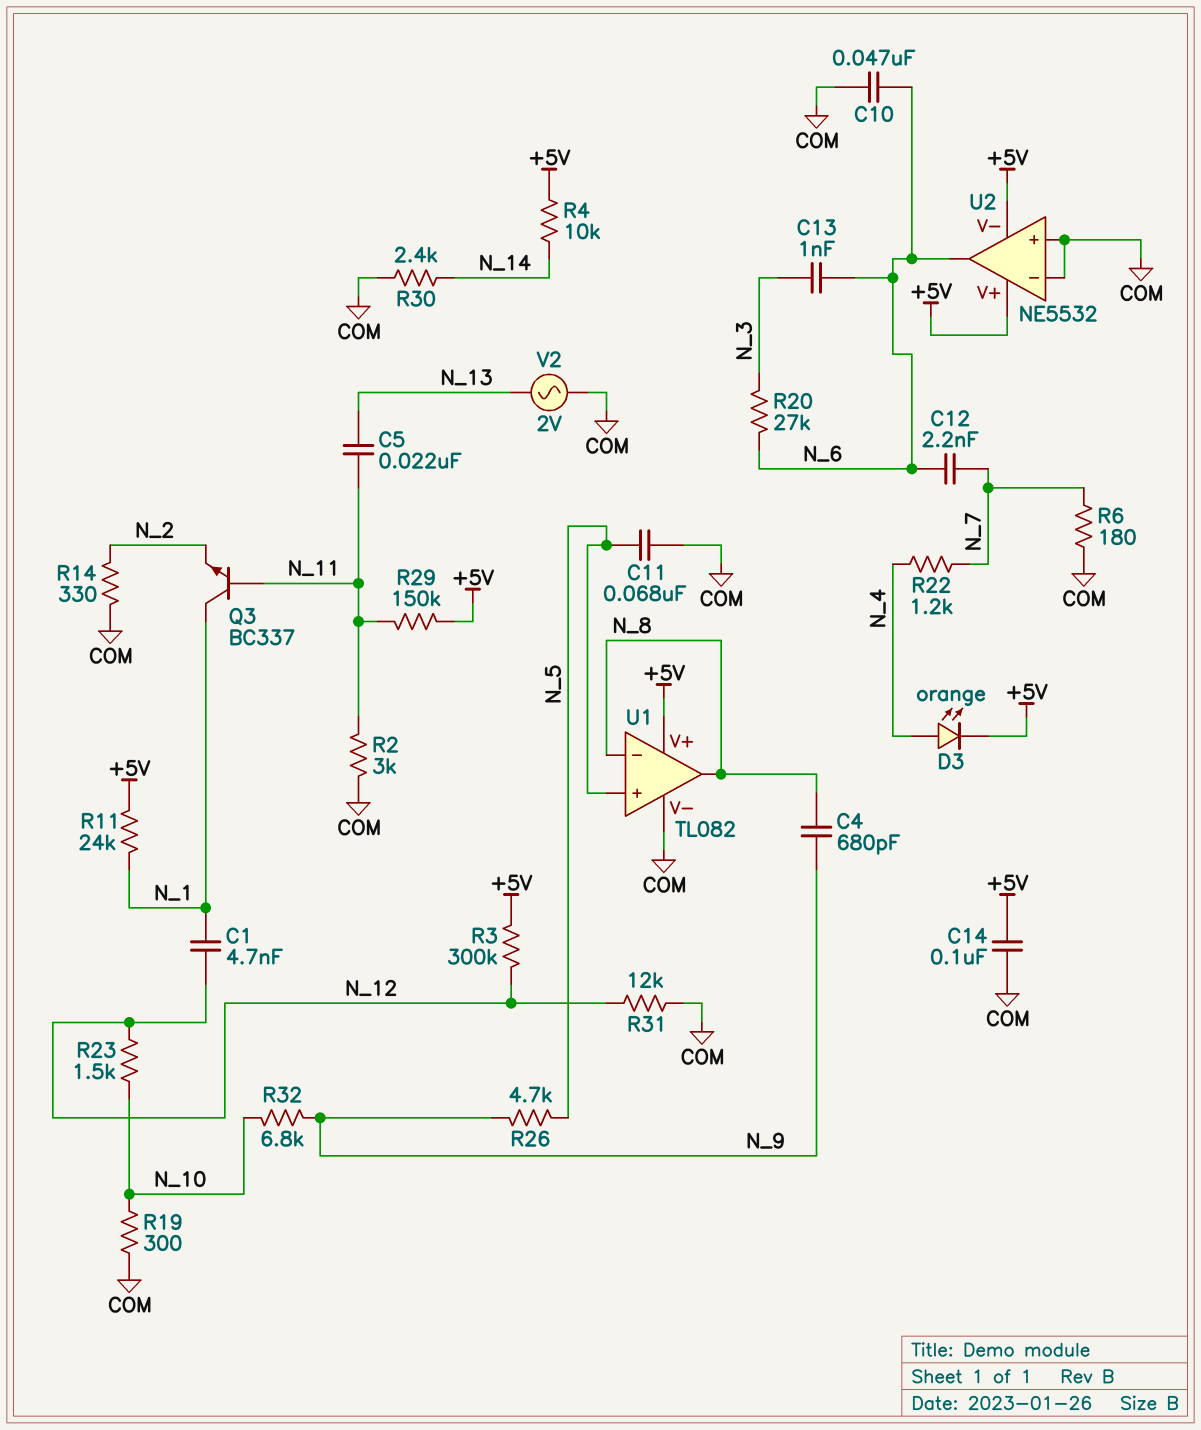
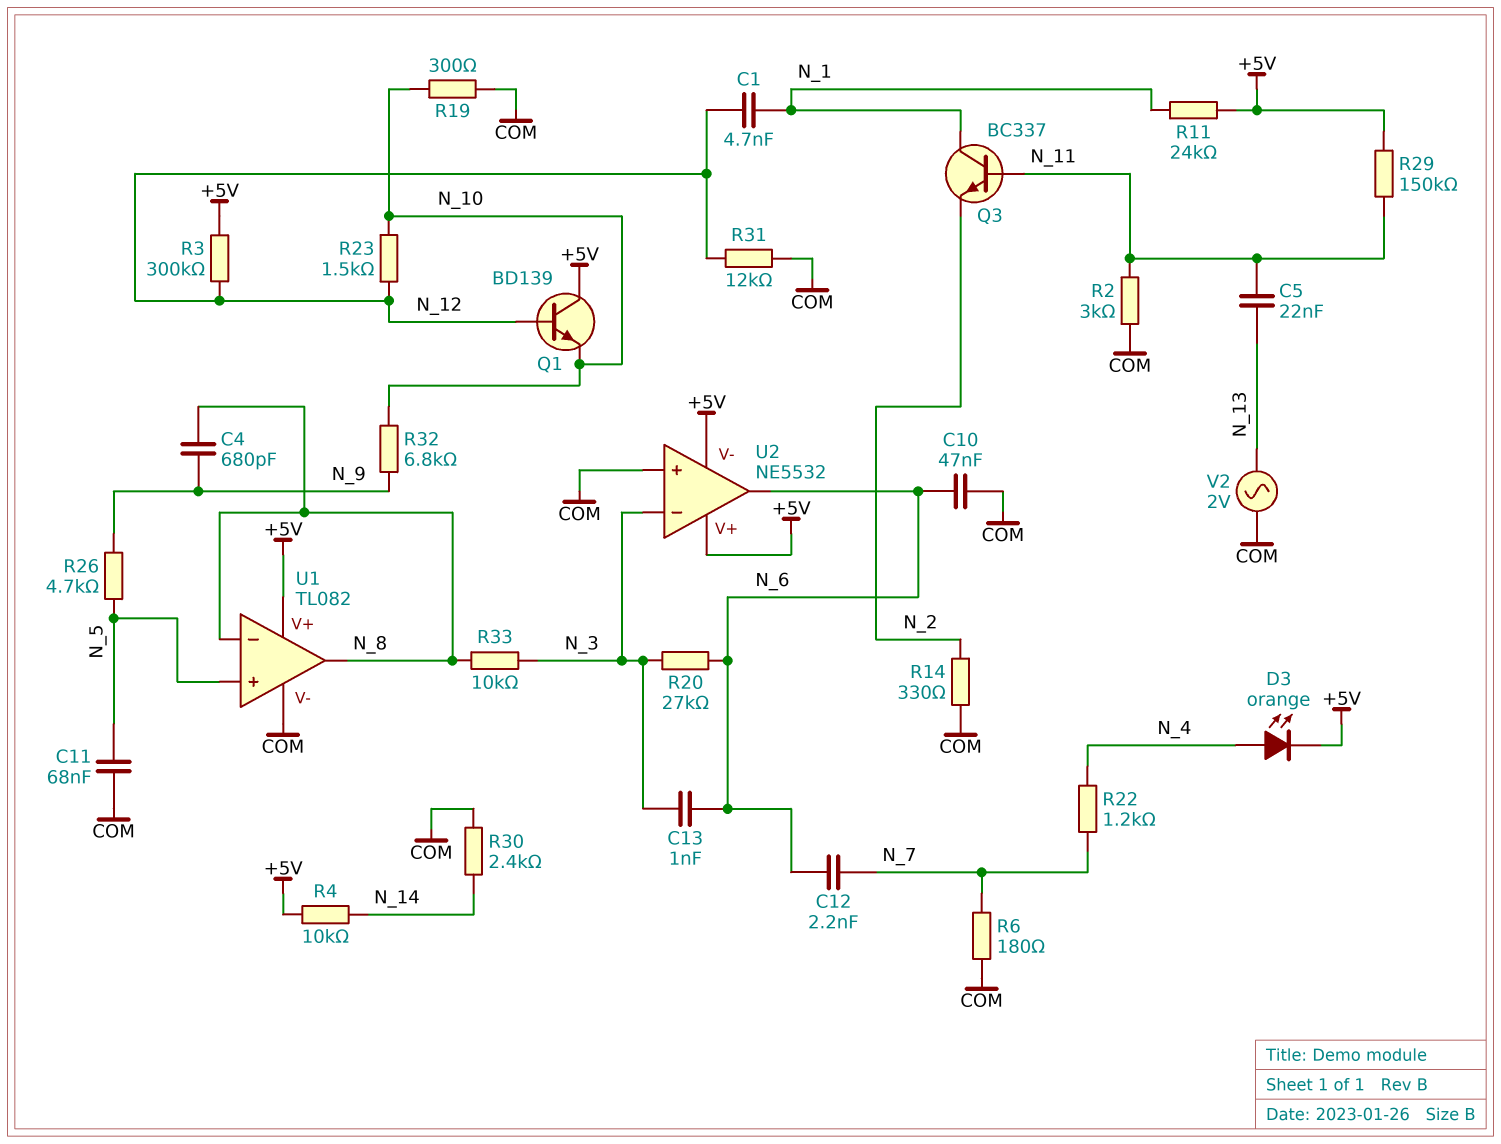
C14: 100nF (+5V, COM) -> none
Q1: none -> NPN BD139 (B N_12, C +5V, E N_10)
R33: none -> 10k (N_3, N_8)
U2 pin in-: COM -> N_3

